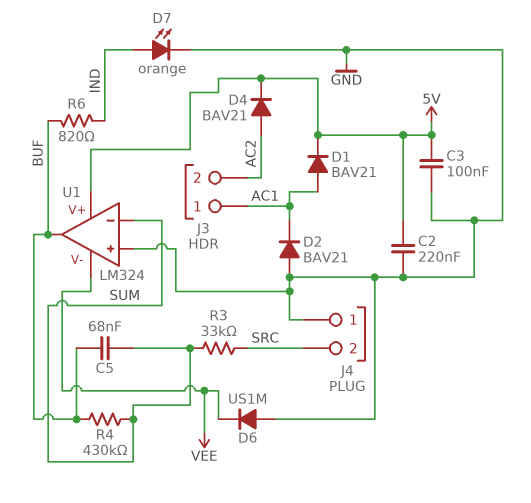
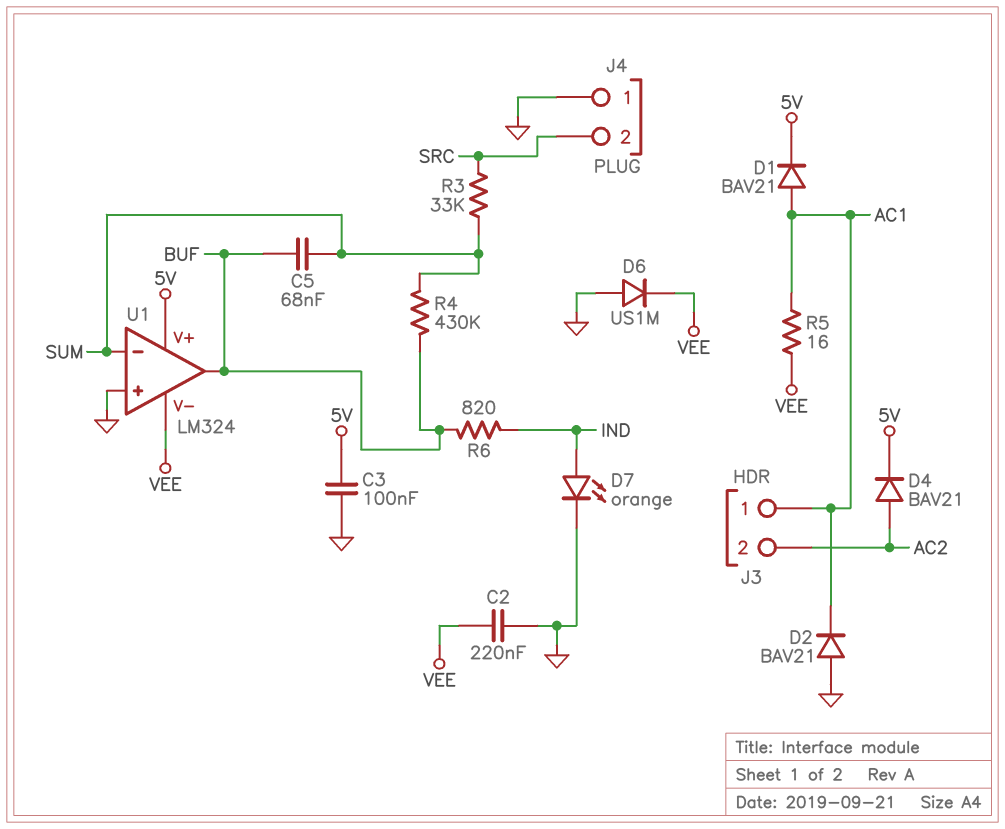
C2: 220nF (5V, GND) -> 220nF (GND, VEE)
R5: none -> 16 (AC1, VEE)

